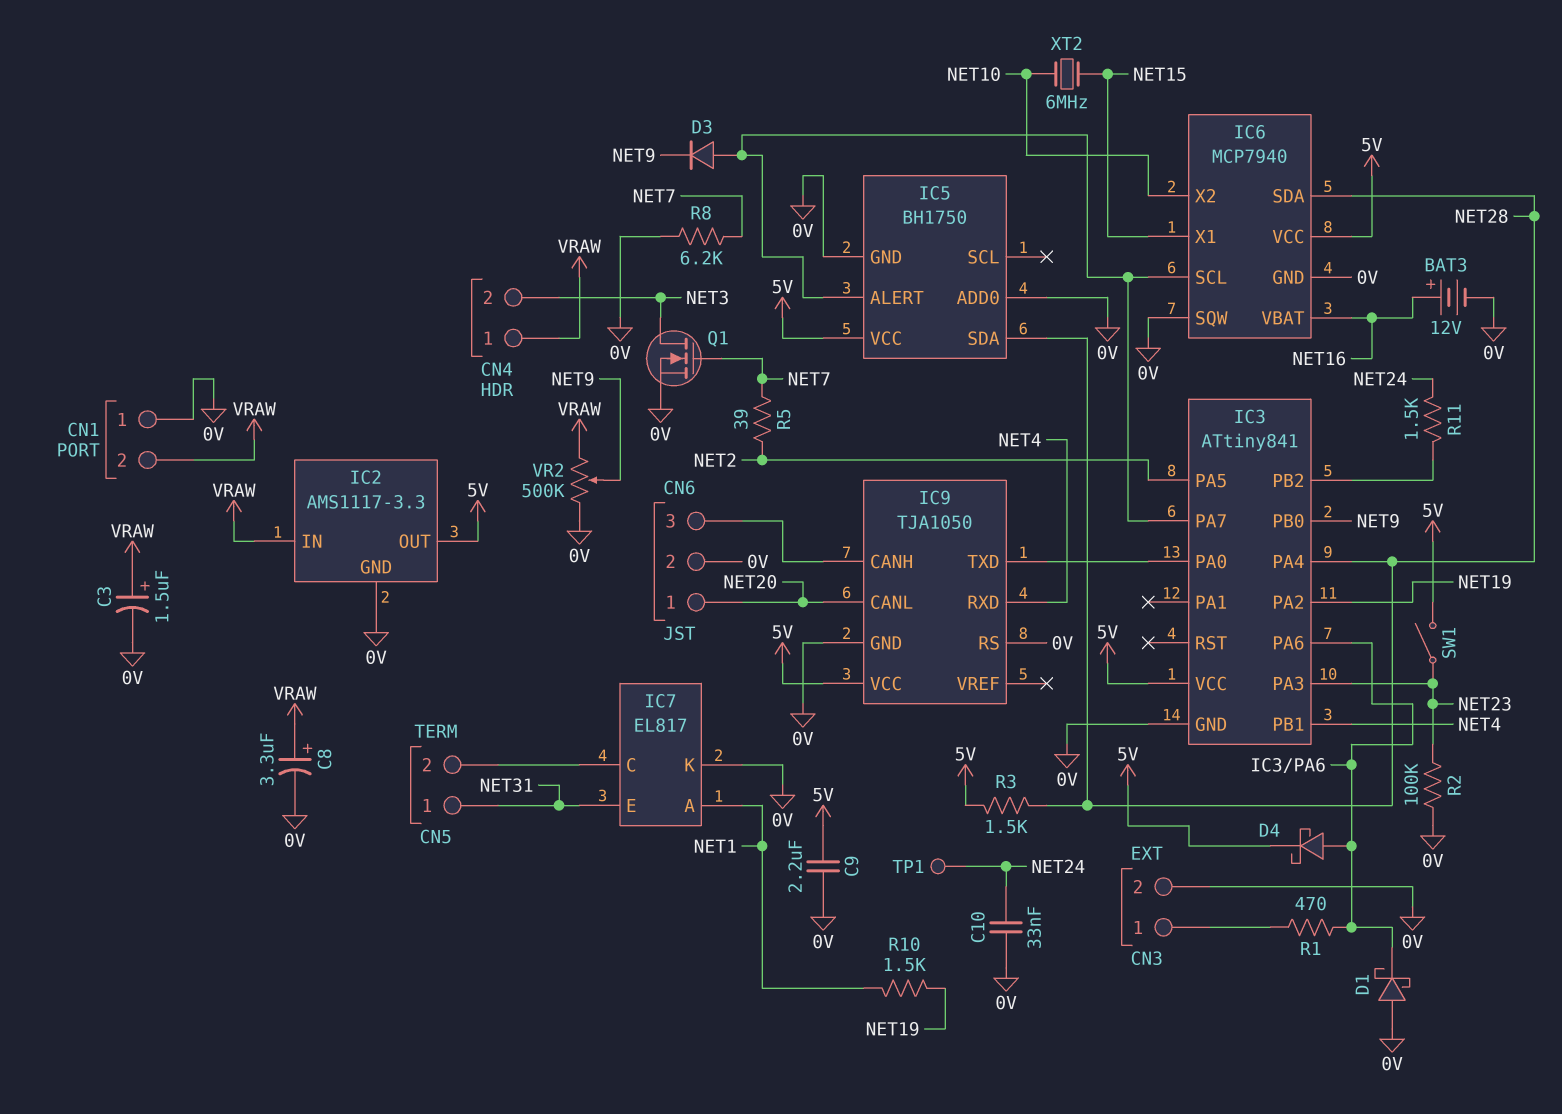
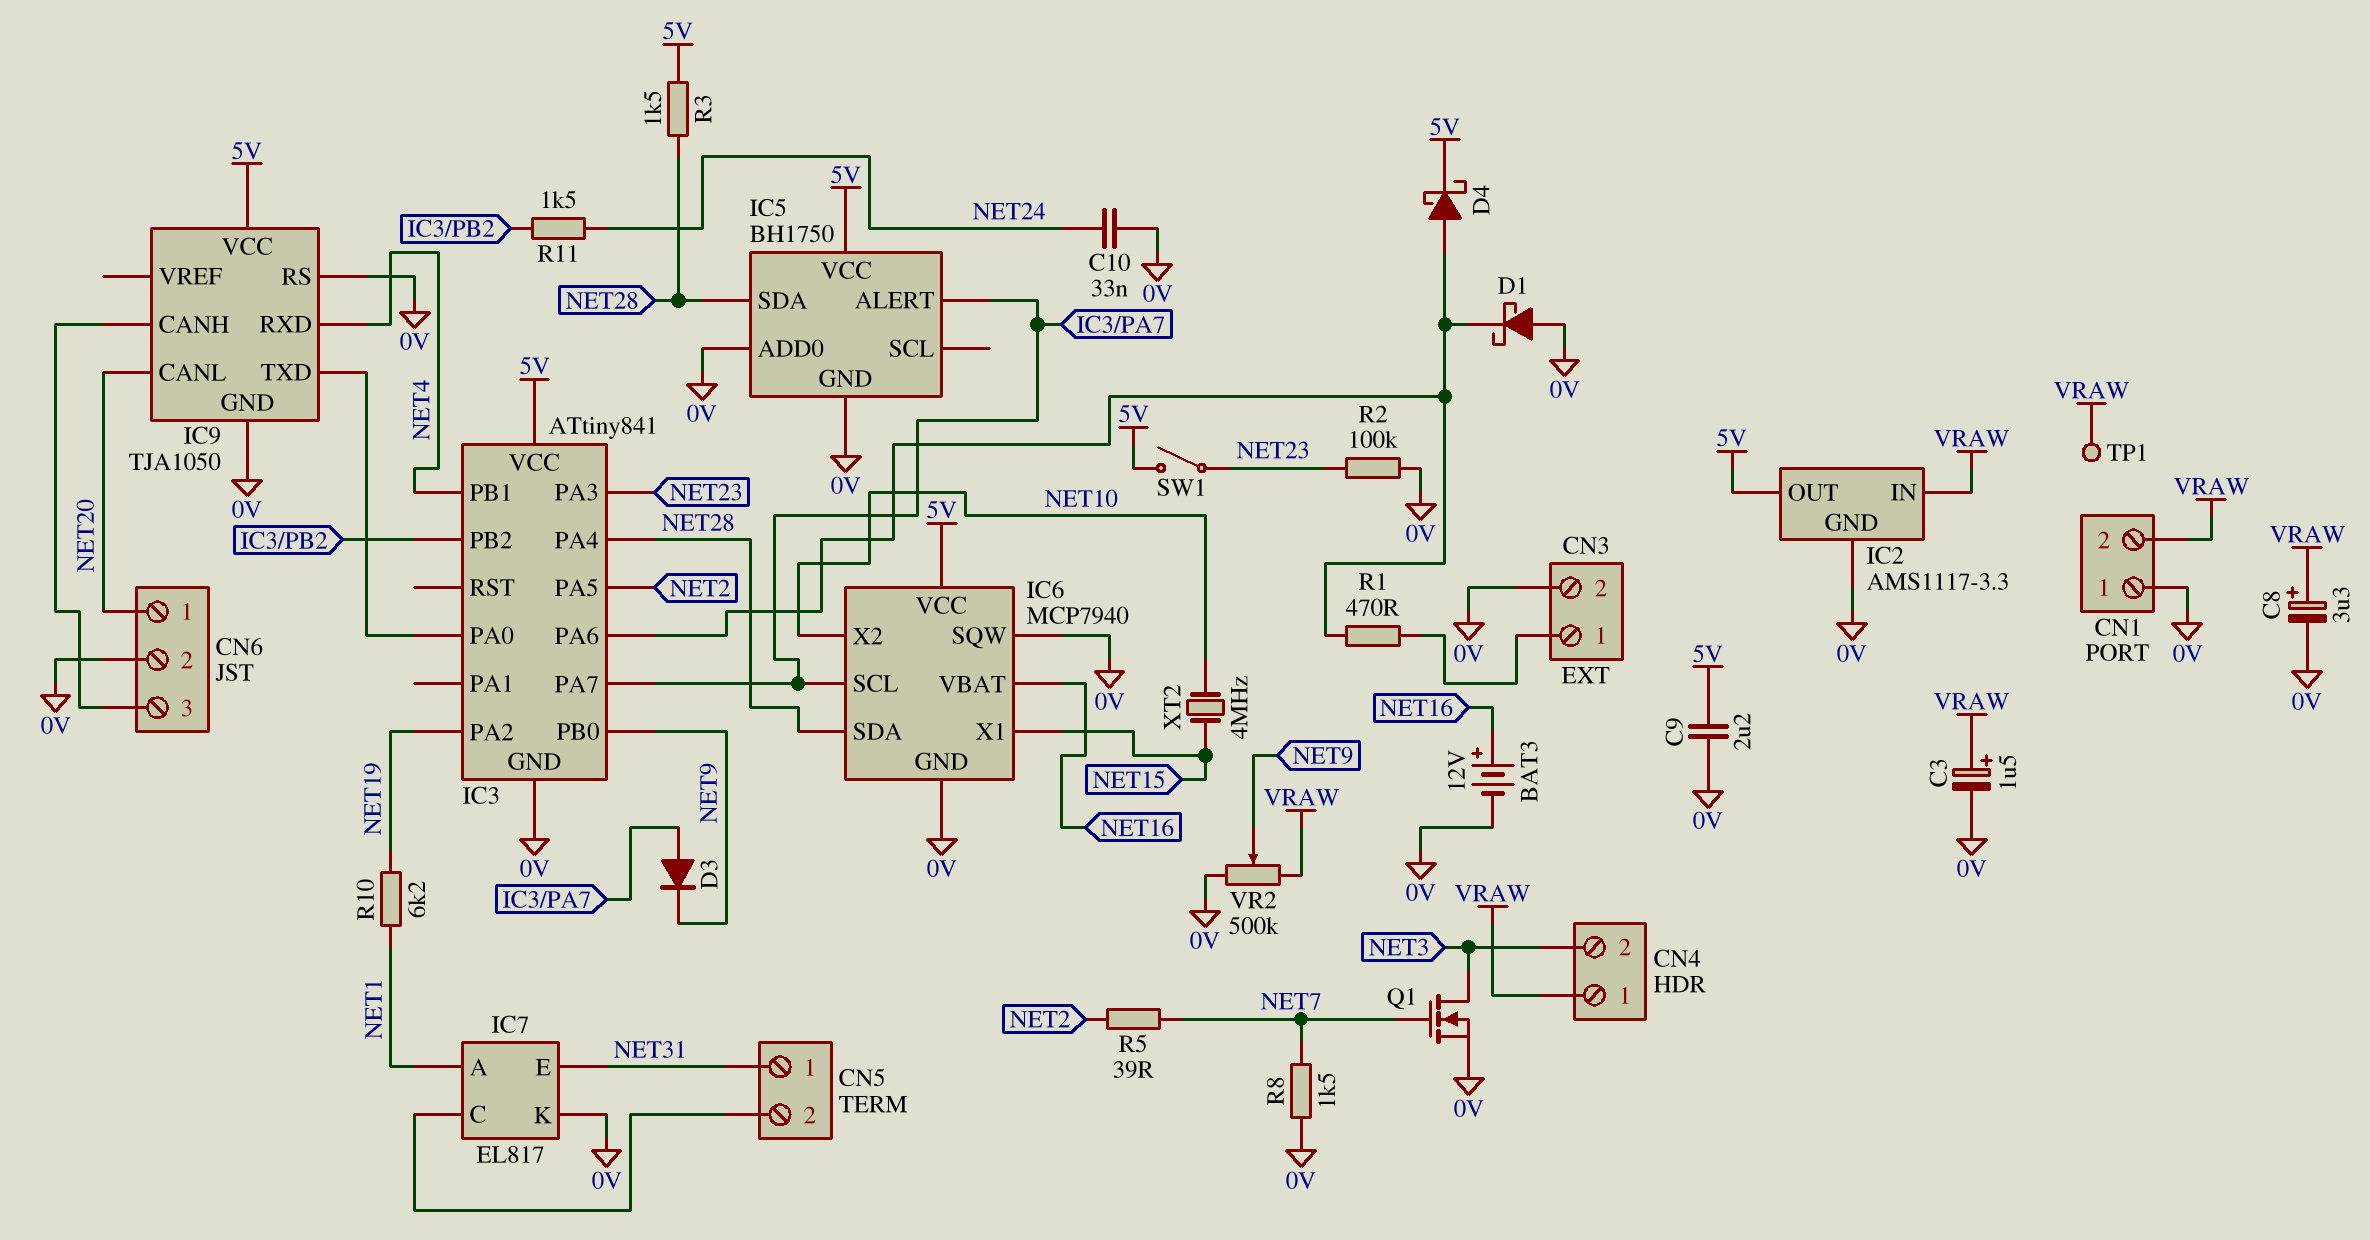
R8: 6.2k (0V, NET7) -> 1.5k (0V, NET7)
R10: 1.5k (NET1, NET19) -> 6.2k (NET1, NET19)
TP1: test point (NET24) -> test point (VRAW)
XT2: 6MHz (NET10, NET15) -> 4MHz (NET10, NET15)

